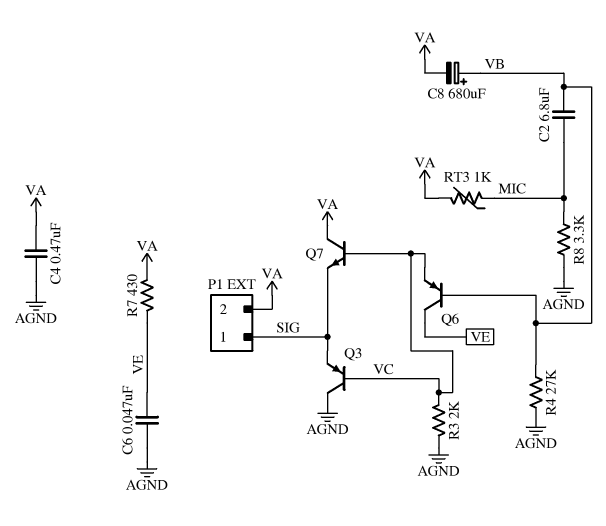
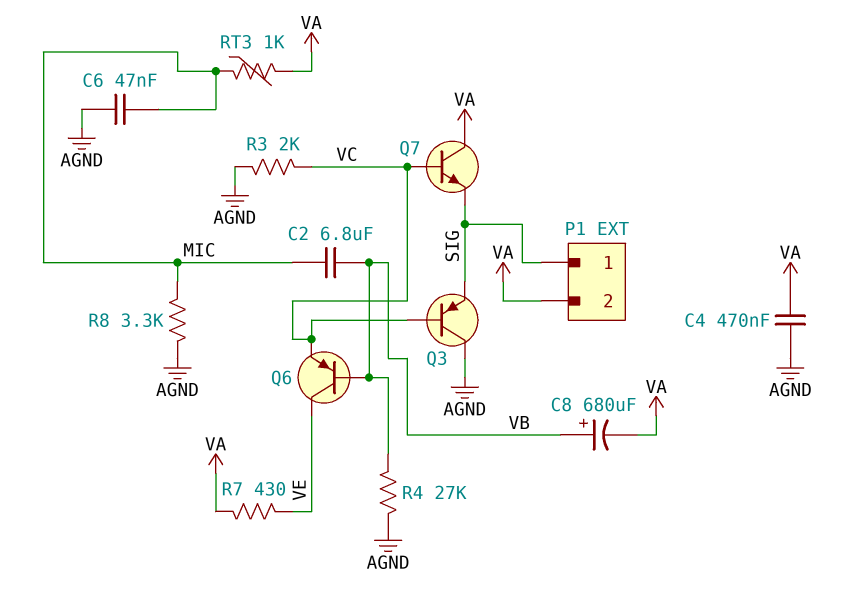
C6: 47nF (AGND, VE) -> 47nF (AGND, MIC)

